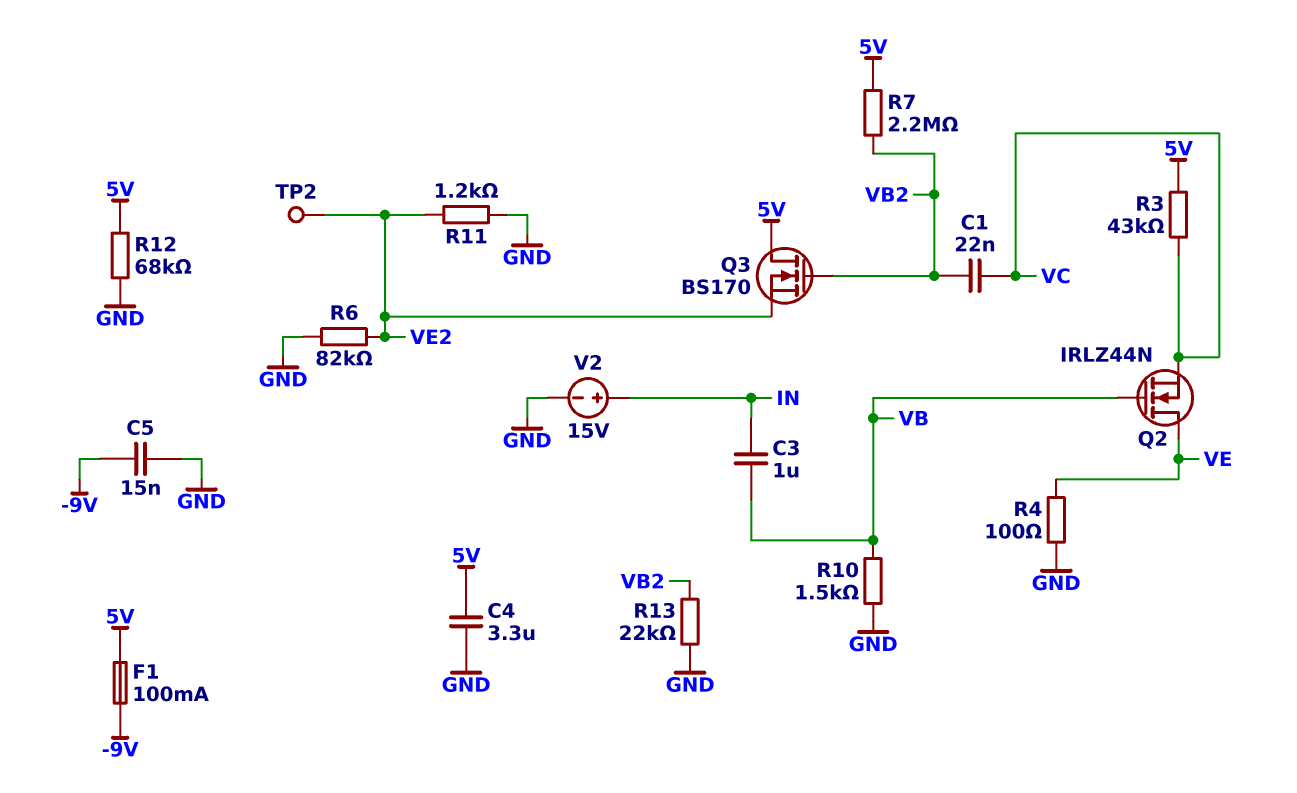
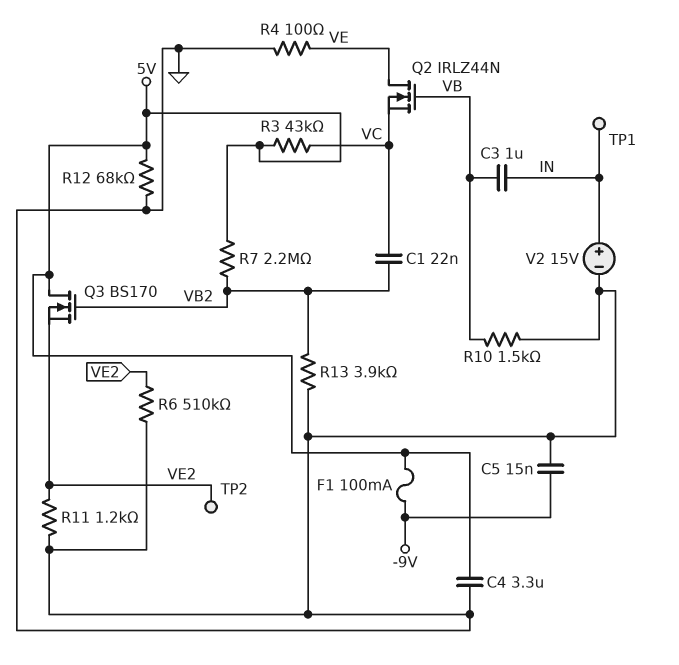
R6: 82k (GND, VE2) -> 510k (GND, VE2)
R13: 22k (GND, VB2) -> 3.9k (GND, VB2)
TP1: none -> test point (IN)

